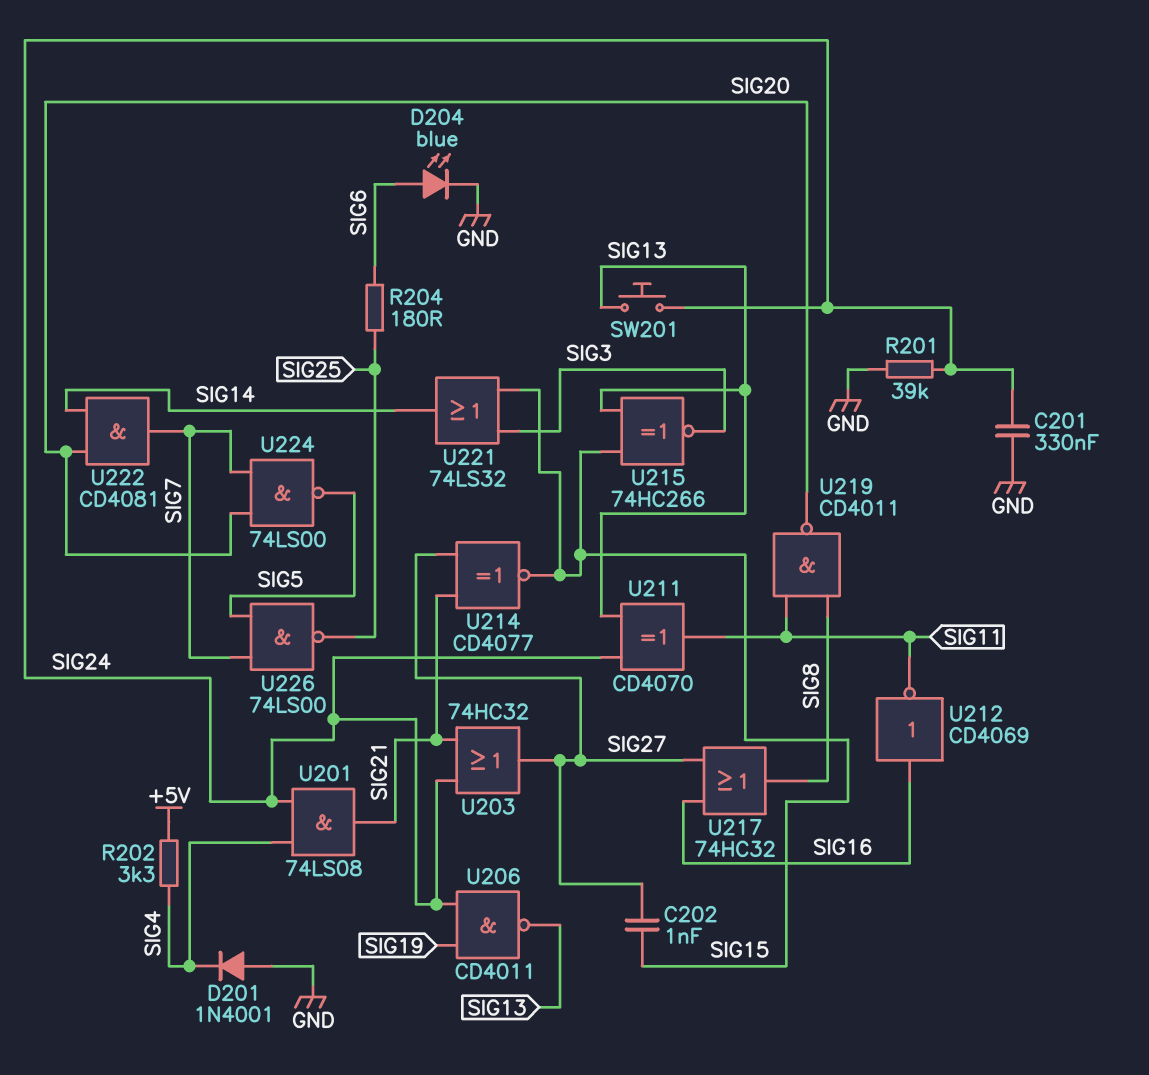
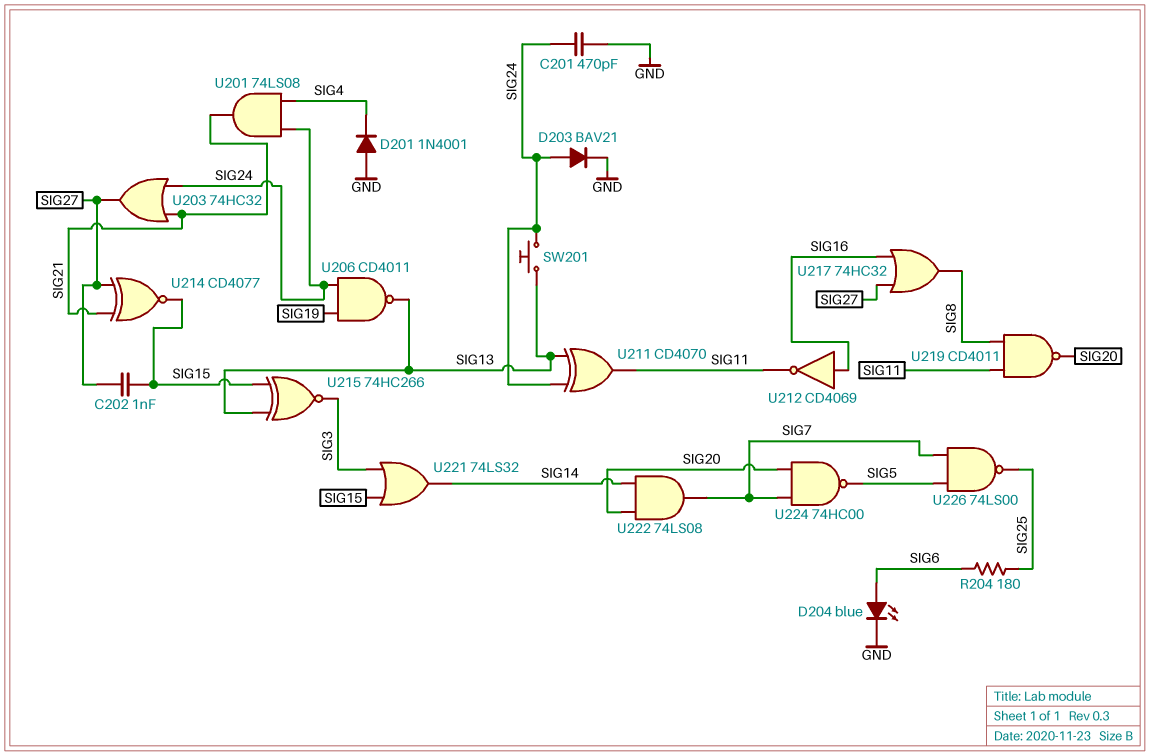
C201: 330nF (GND, SIG24) -> 470pF (GND, SIG24)
D203: none -> diode BAV21 (A SIG24, K GND)
R201: 39k (GND, SIG24) -> none
R202: 3.3k (+5V, SIG4) -> none
U222: AND CD4081 (in SIG14, in SIG20, out SIG7) -> AND 74LS08 (in SIG14, in SIG20, out SIG7)
U224: NAND 74LS00 (in SIG7, in SIG20, out SIG5) -> NAND 74HC00 (in SIG7, in SIG20, out SIG5)

